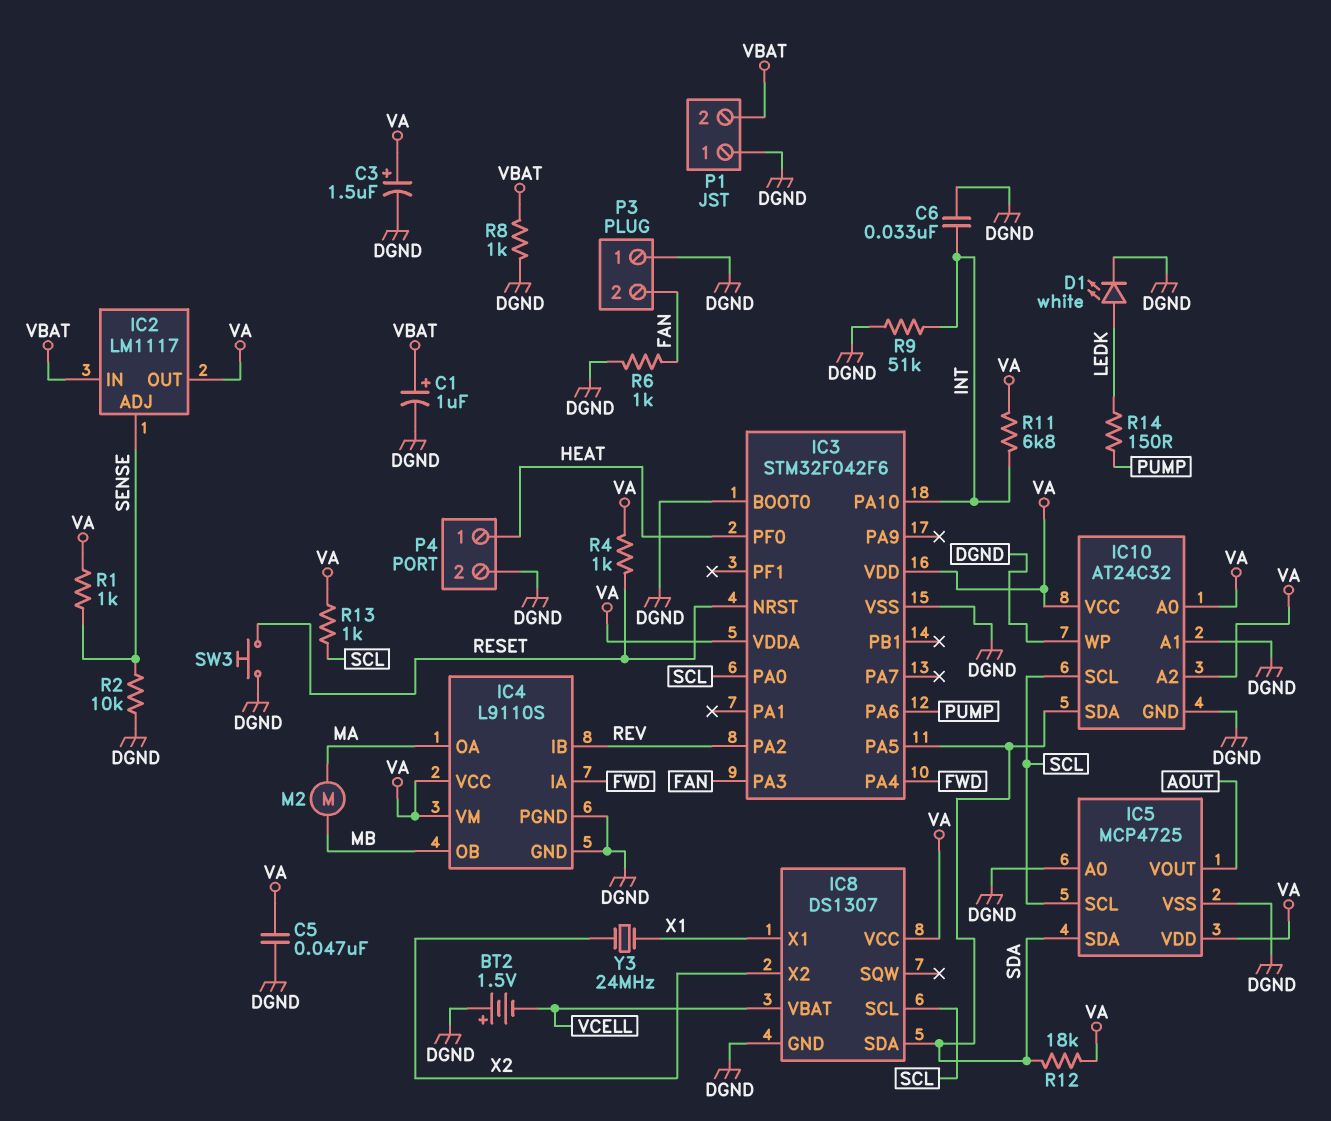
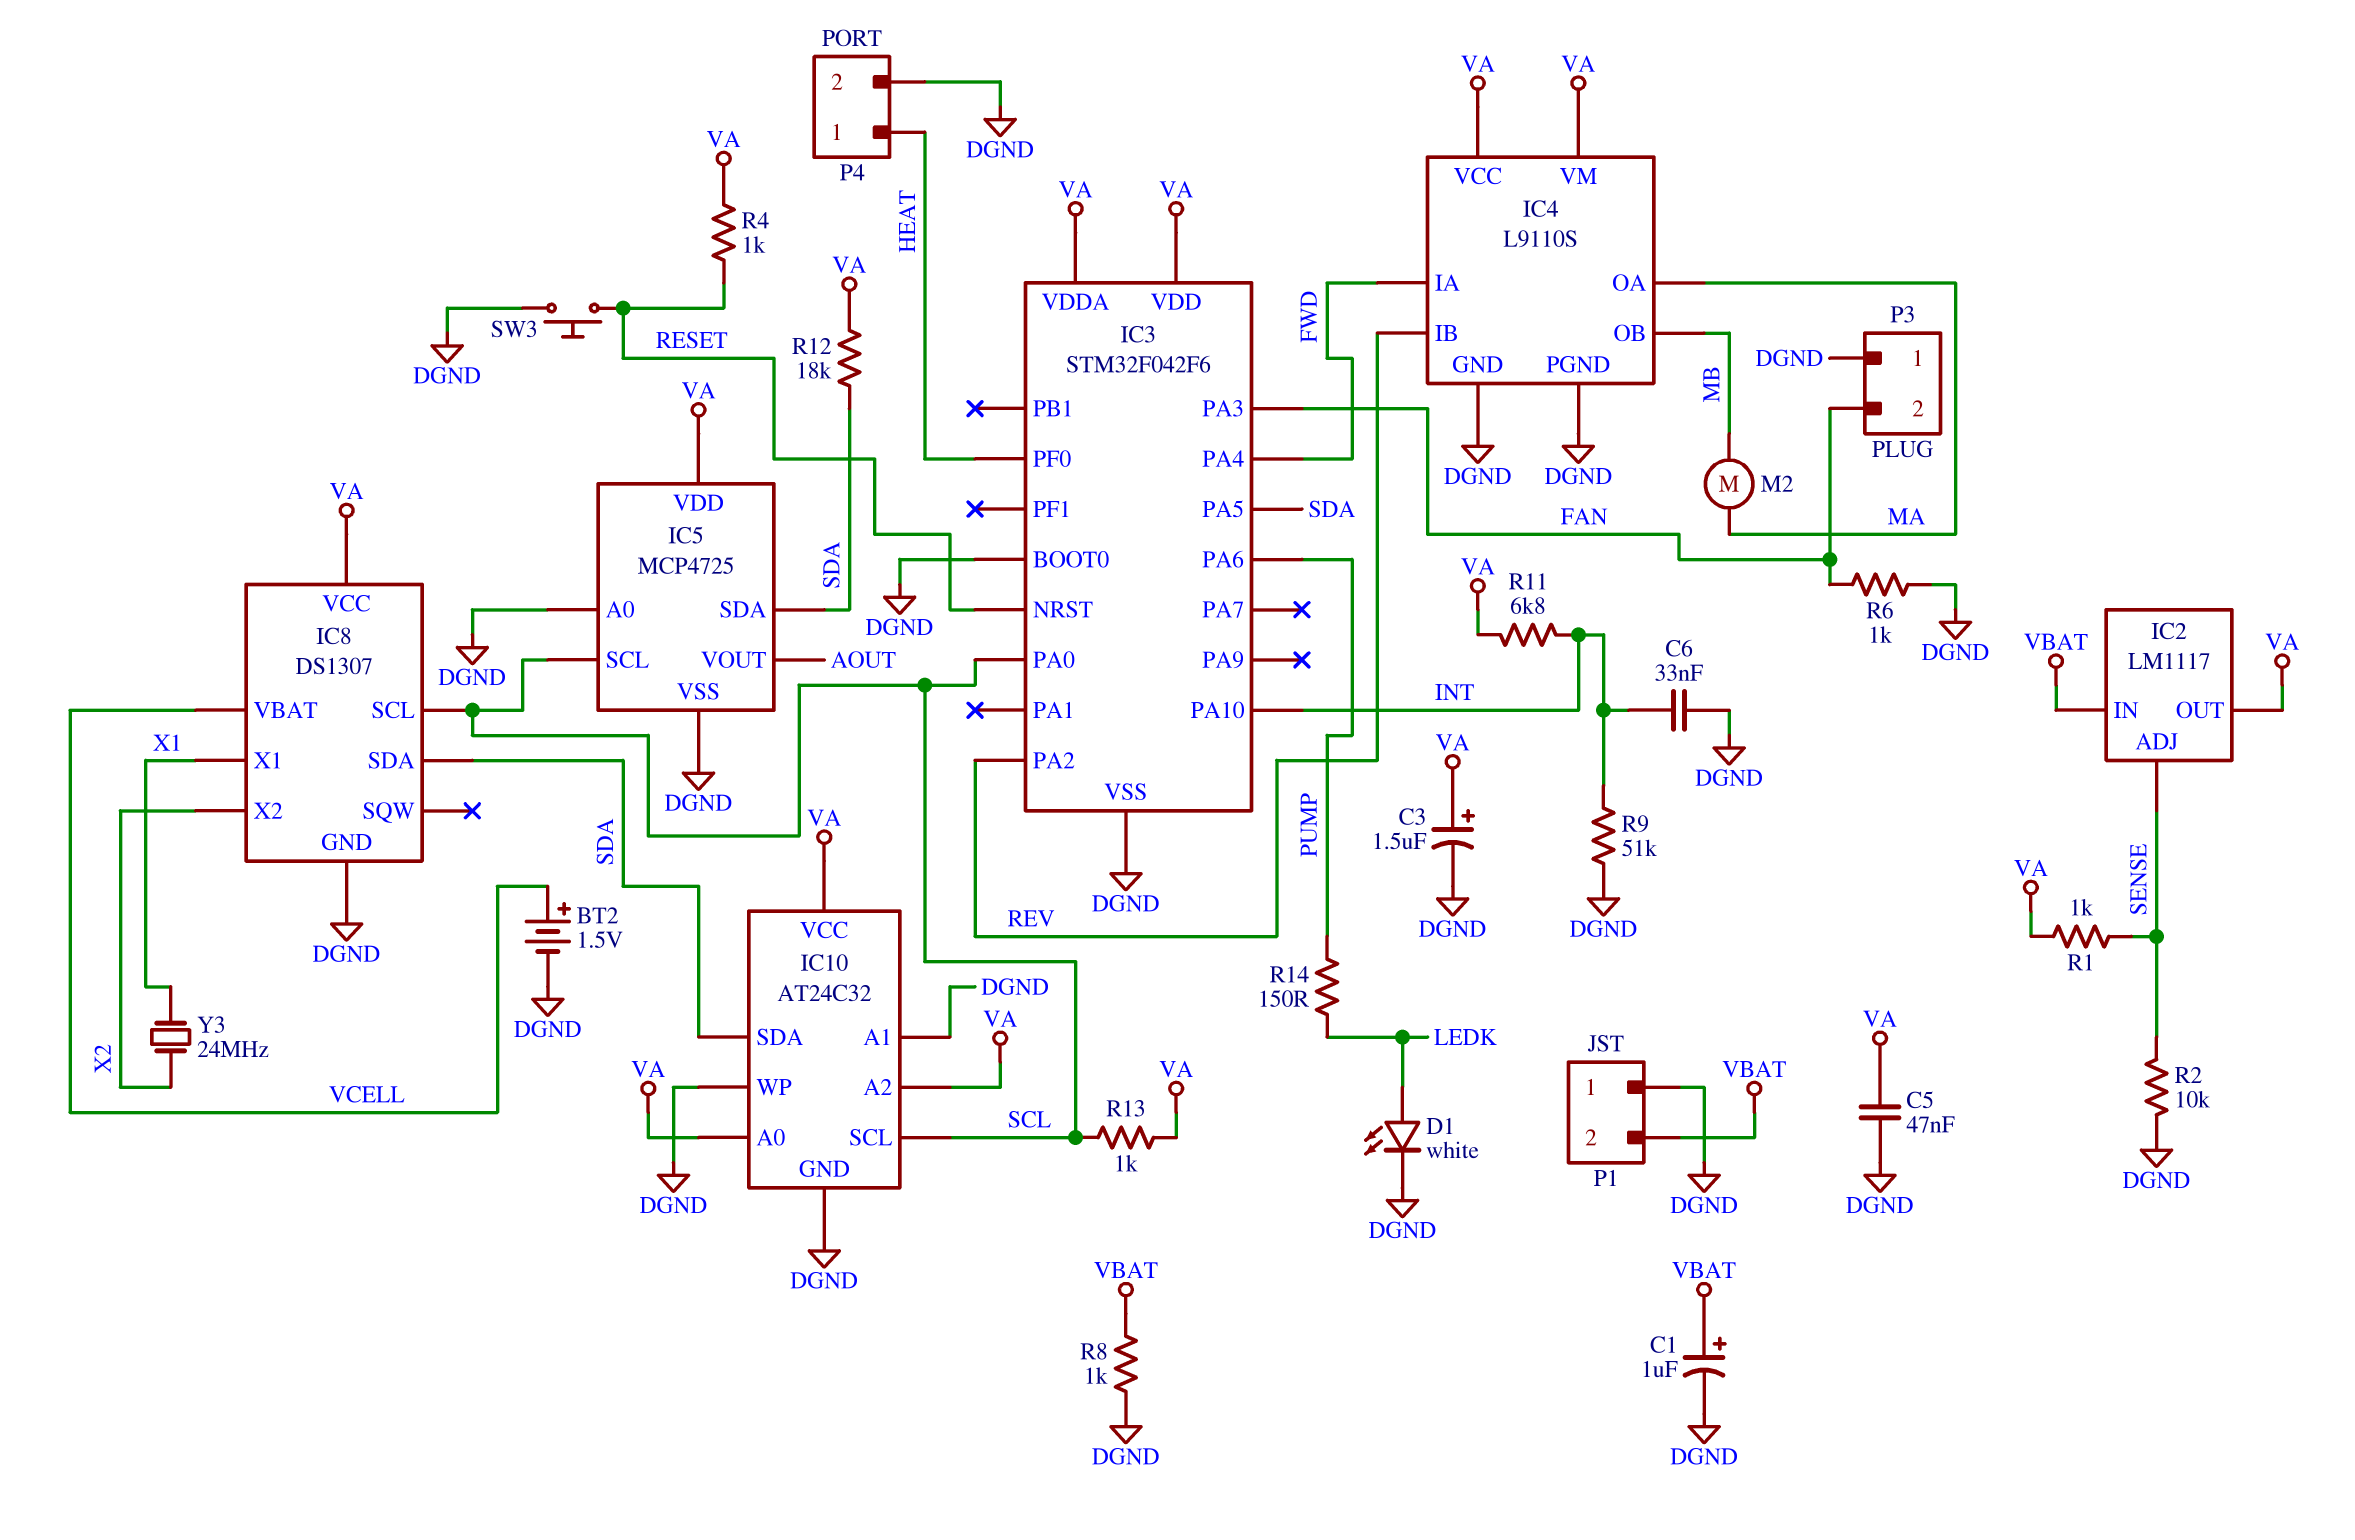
BT2: 1.5V (plus DGND, minus VCELL) -> 1.5V (plus VCELL, minus DGND)

